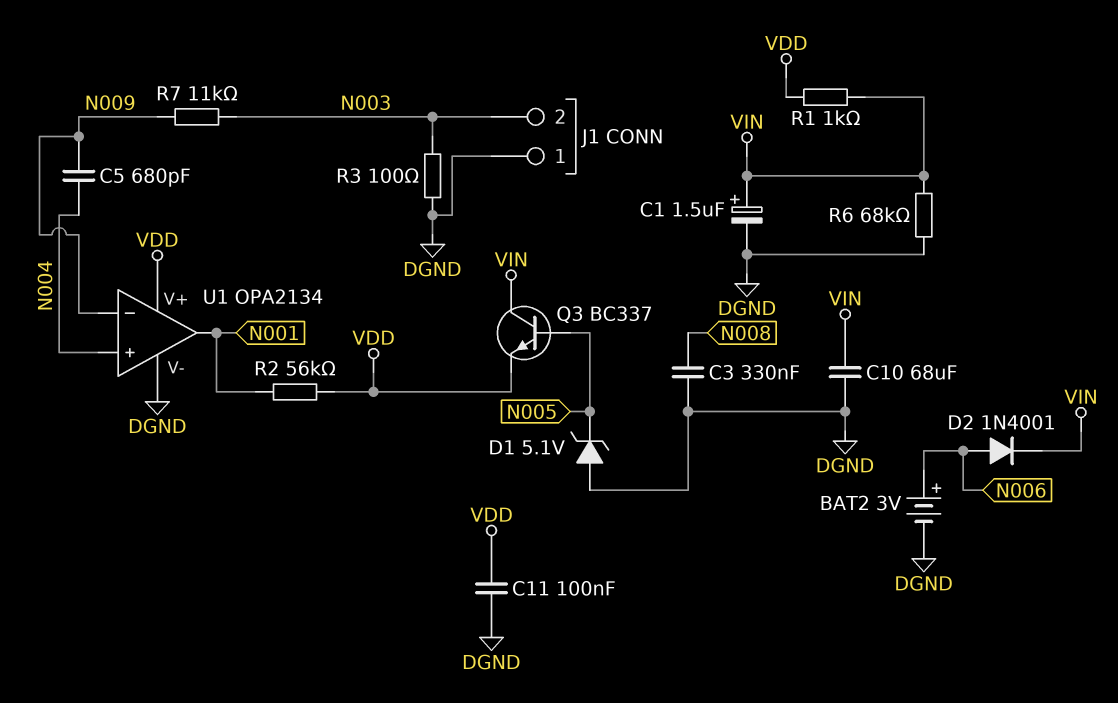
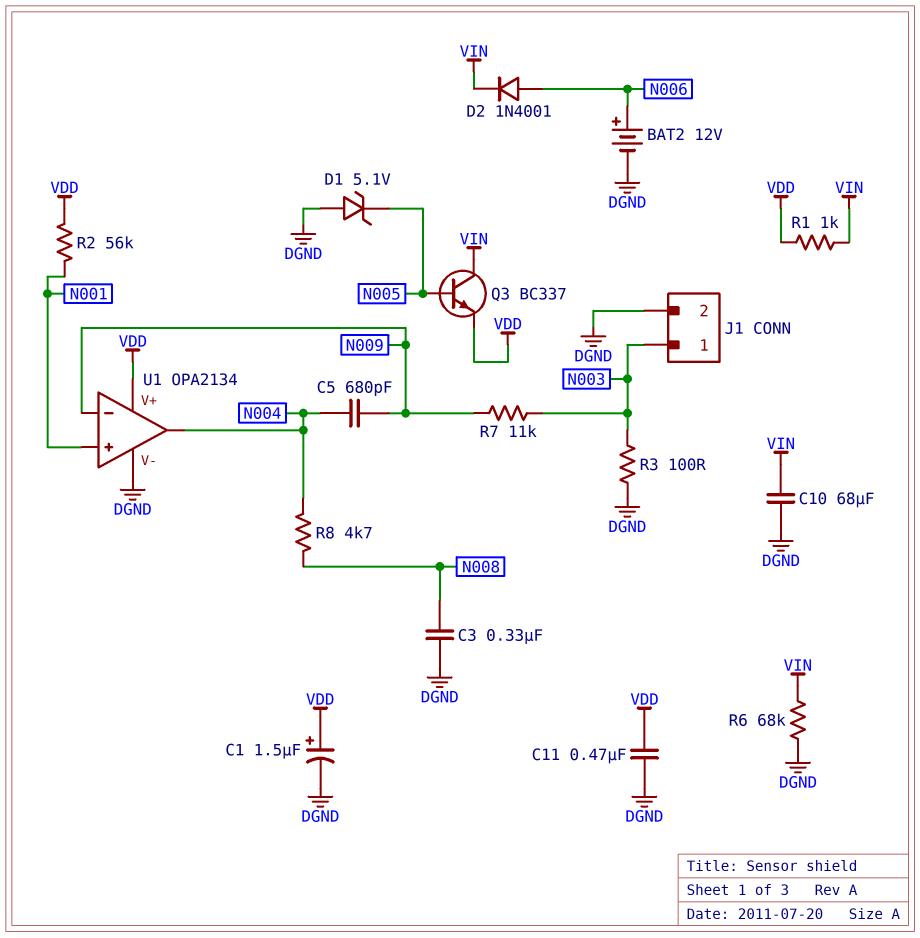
BAT2: 3V (plus N006, minus DGND) -> 12V (plus N006, minus DGND)
C1: 1.5uF (plus VIN, minus DGND) -> 1.5uF (plus VDD, minus DGND)
C11: 100nF (DGND, VDD) -> 470nF (DGND, VDD)
J1 pin 1: DGND -> N003
J1 pin 2: N003 -> DGND
R8: none -> 4.7k (N004, N008)
U1 pin in+: N004 -> N001
U1 pin out: N001 -> N004

